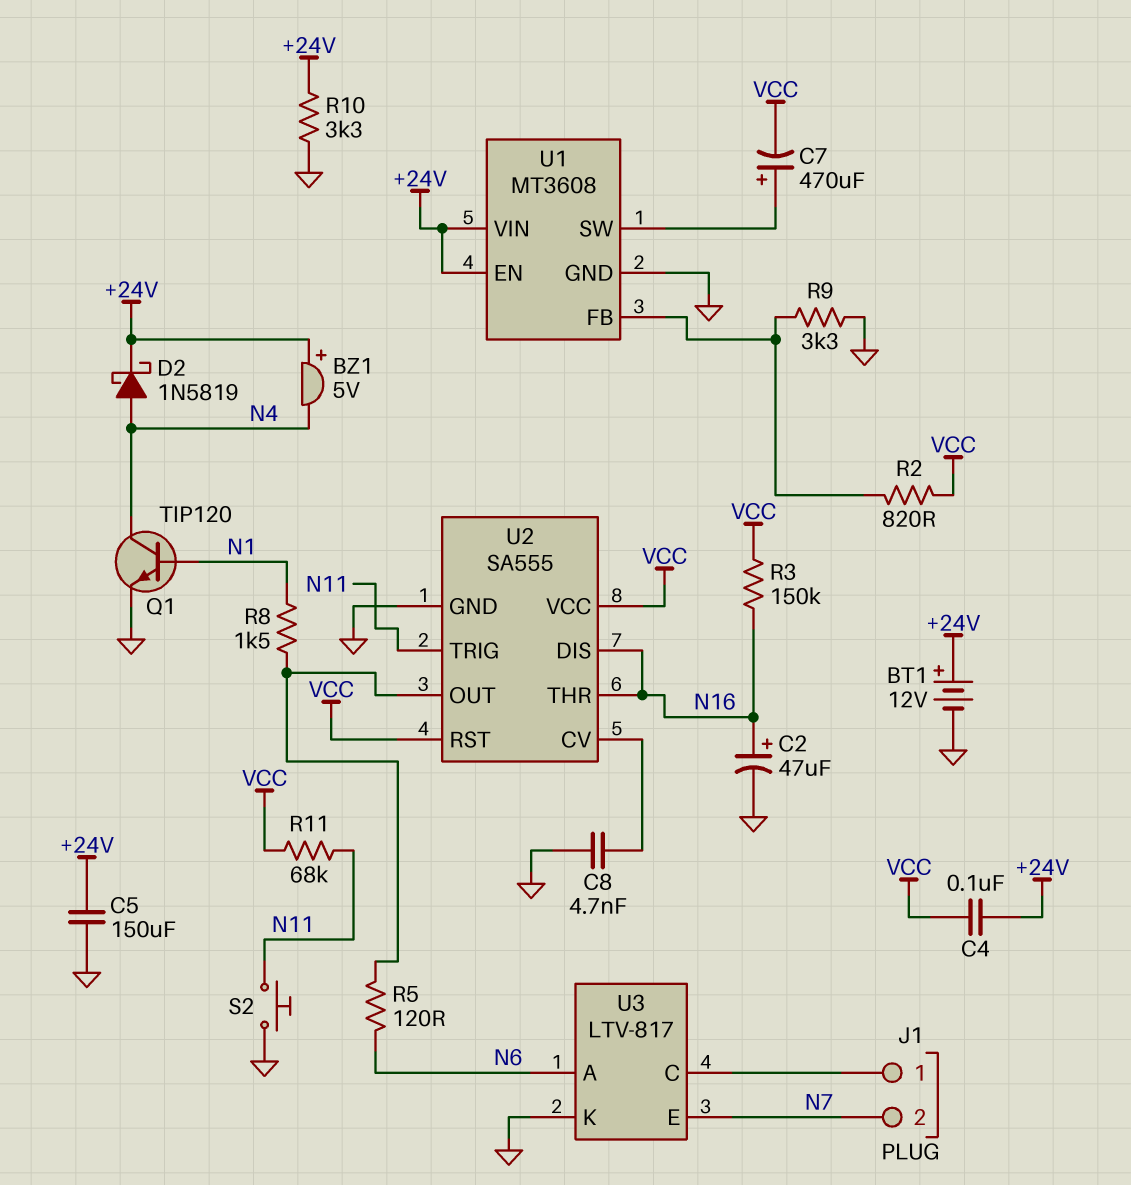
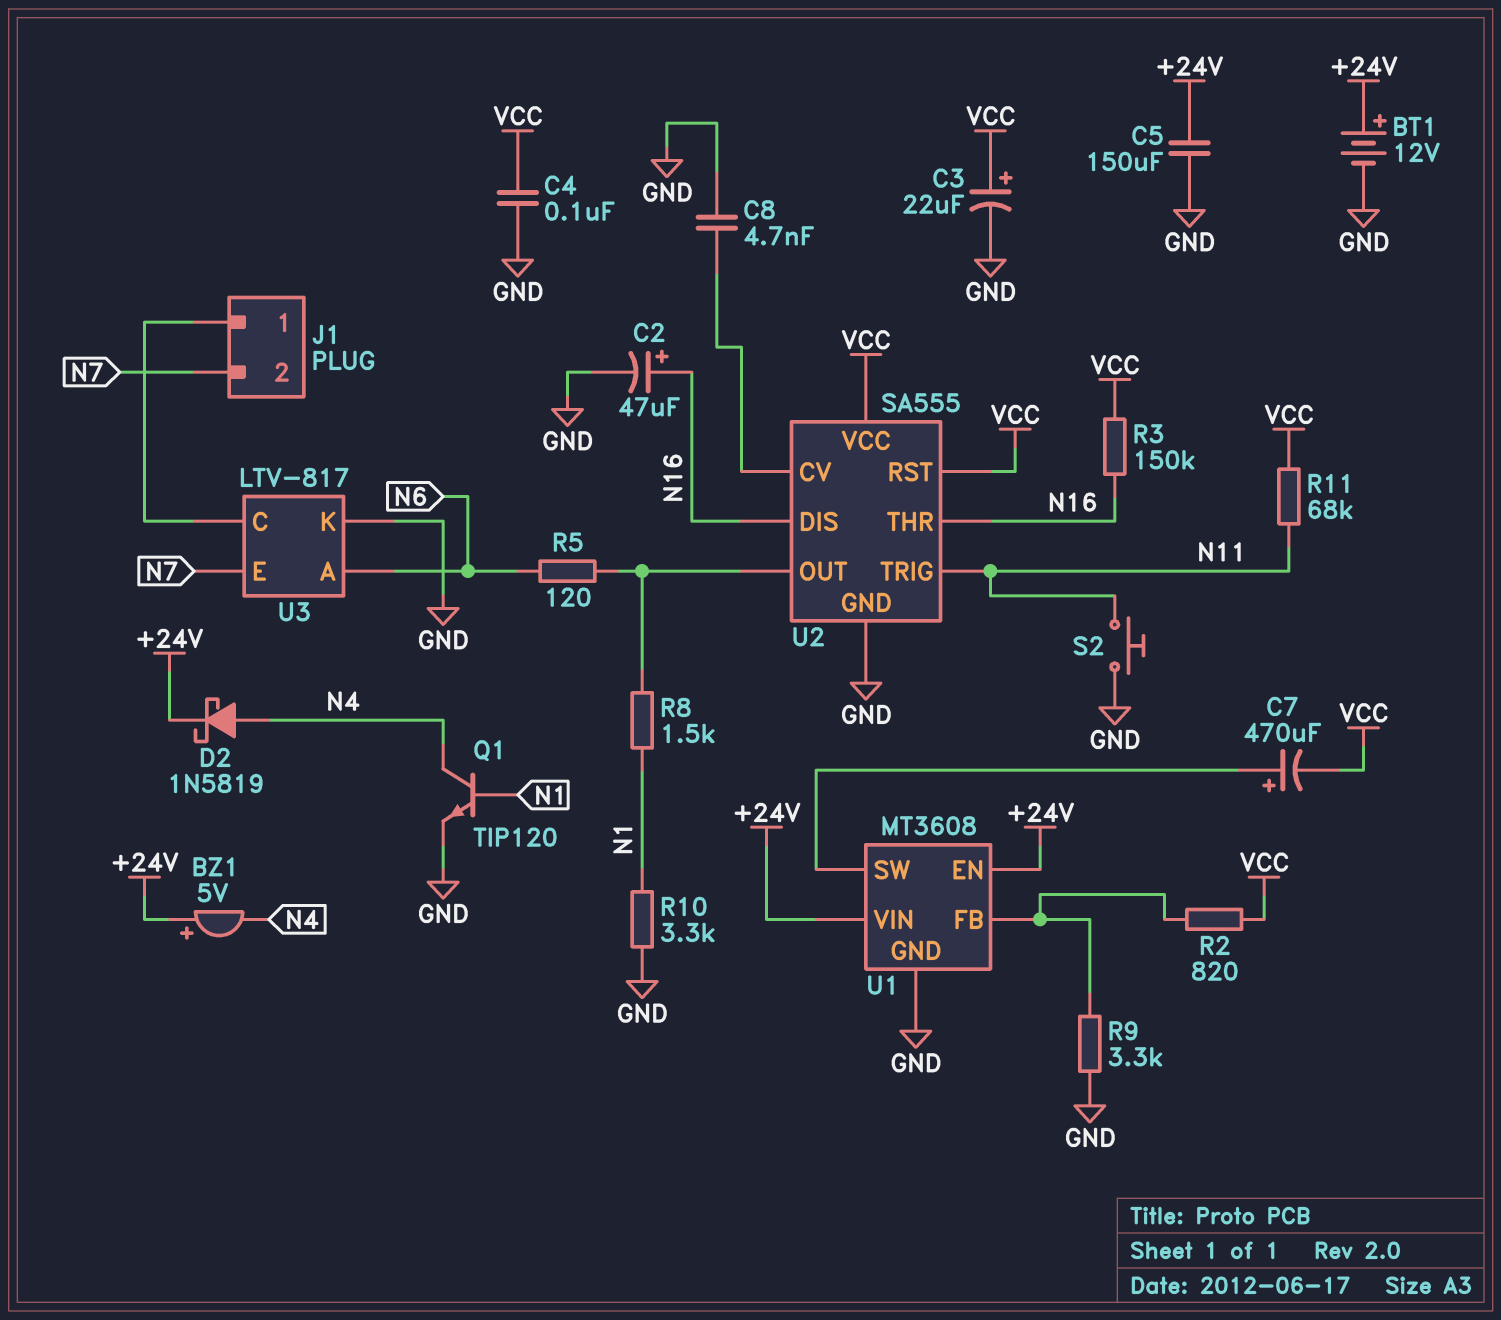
C3: none -> 22uF (plus VCC, minus GND)
C4: 100nF (+24V, VCC) -> 100nF (GND, VCC)
R10: 3.3k (+24V, GND) -> 3.3k (GND, N1)

